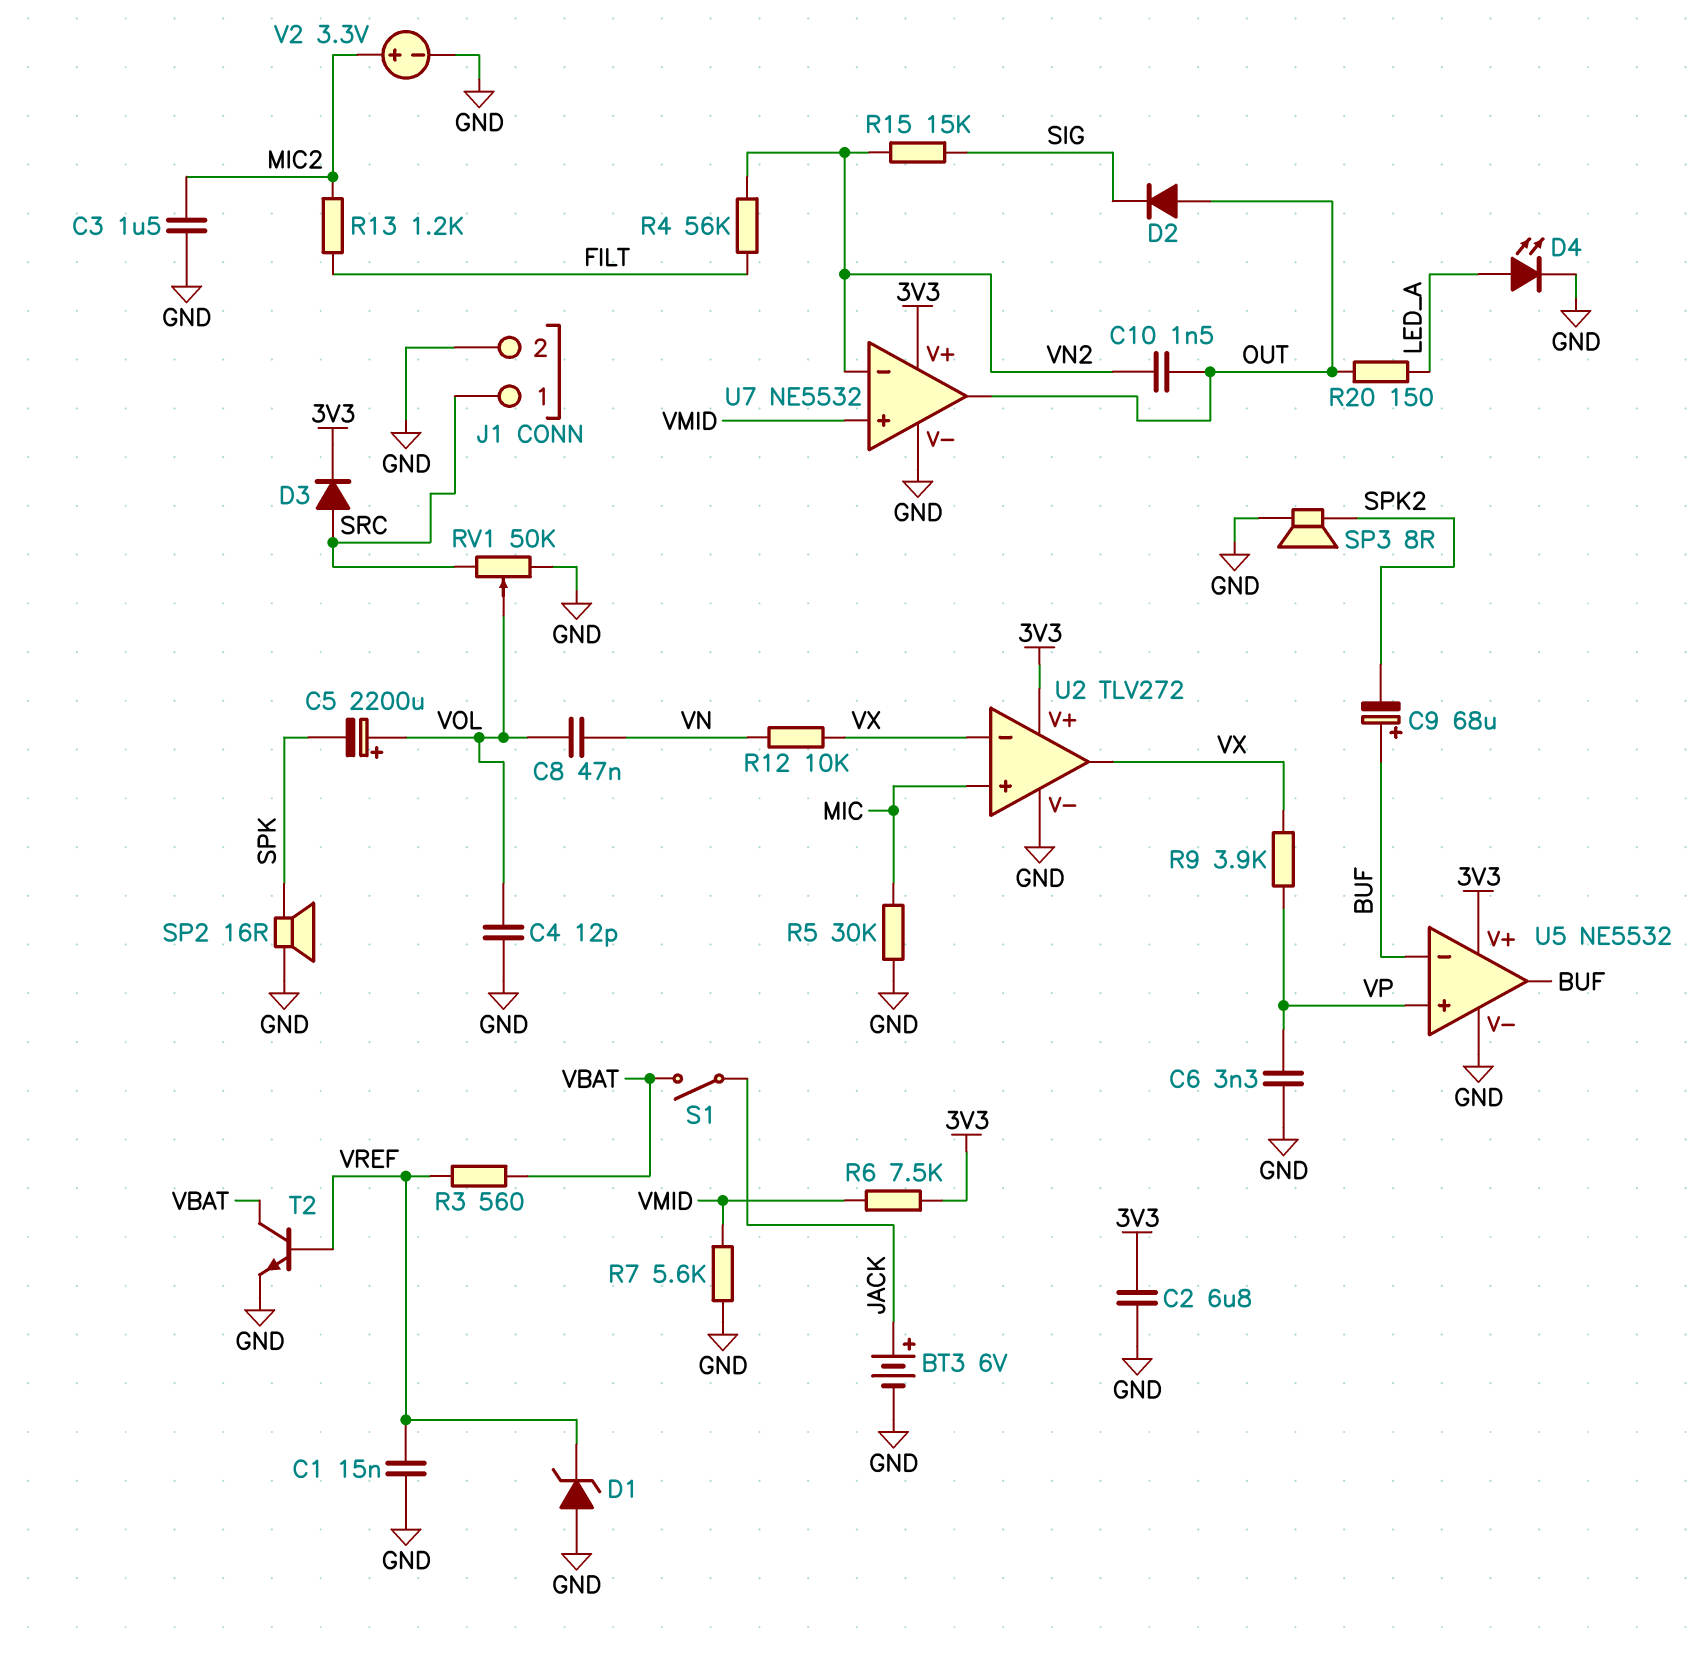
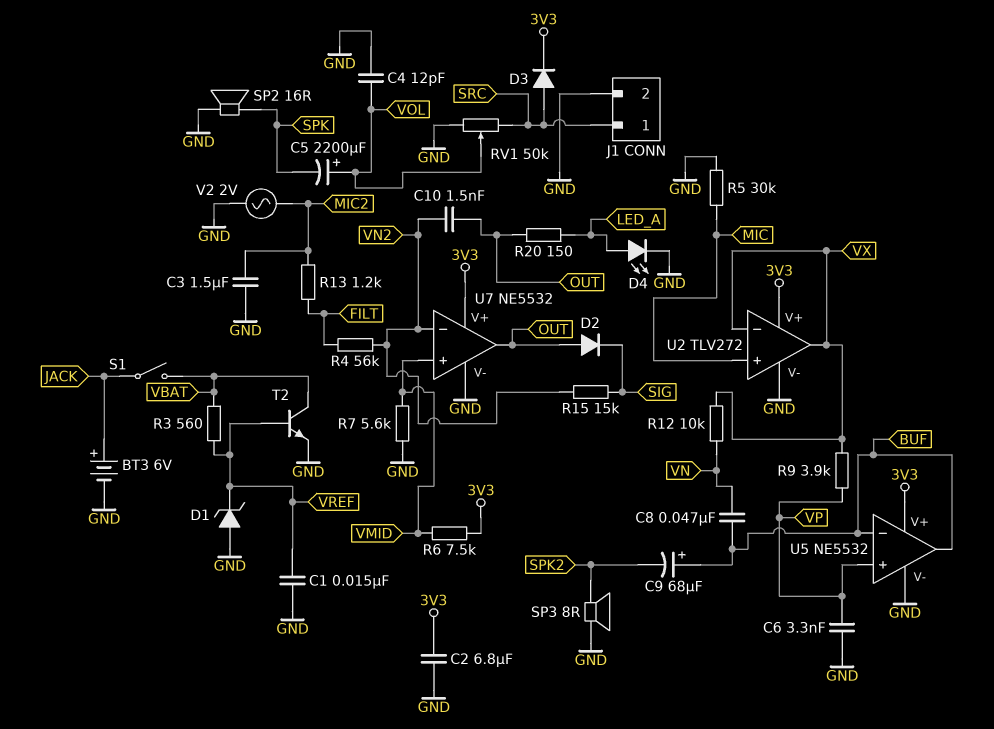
C8: 47nF (VN, VOL) -> 47nF (BUF, VN)
V2: 3.3V (plus MIC2, minus GND) -> AC 2V (GND, MIC2)

